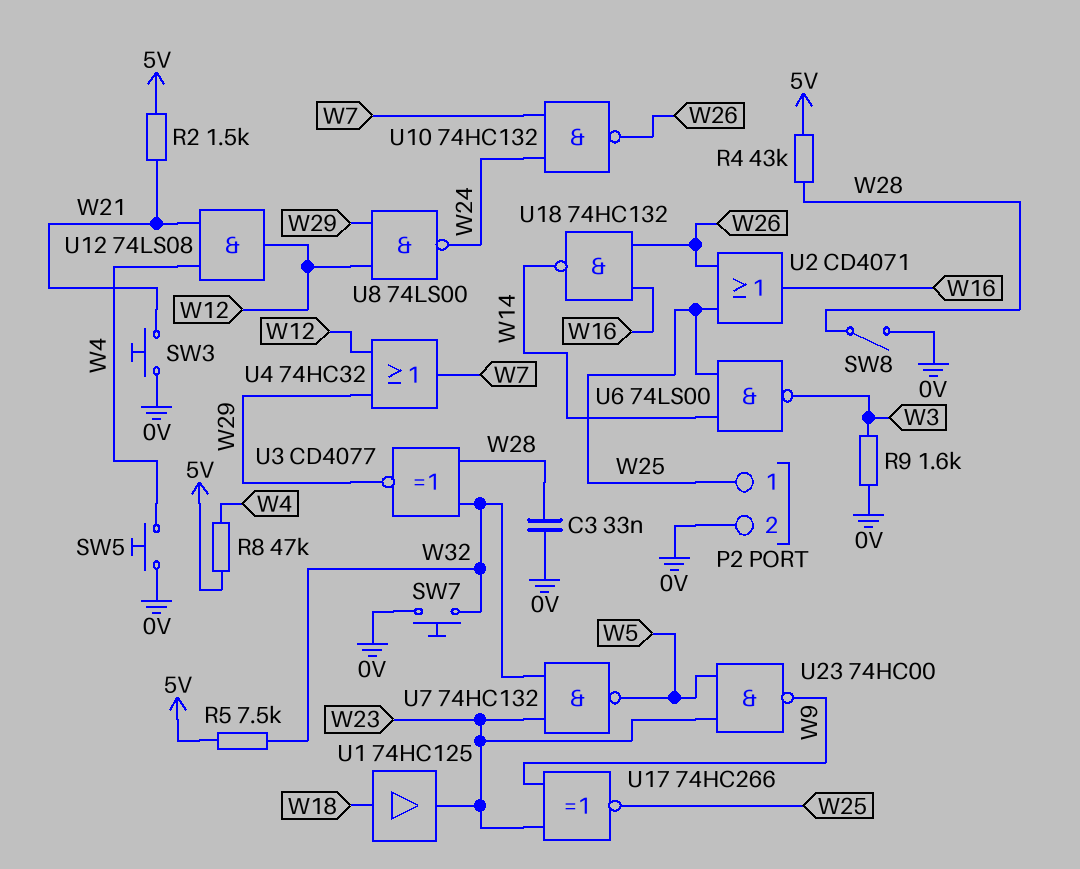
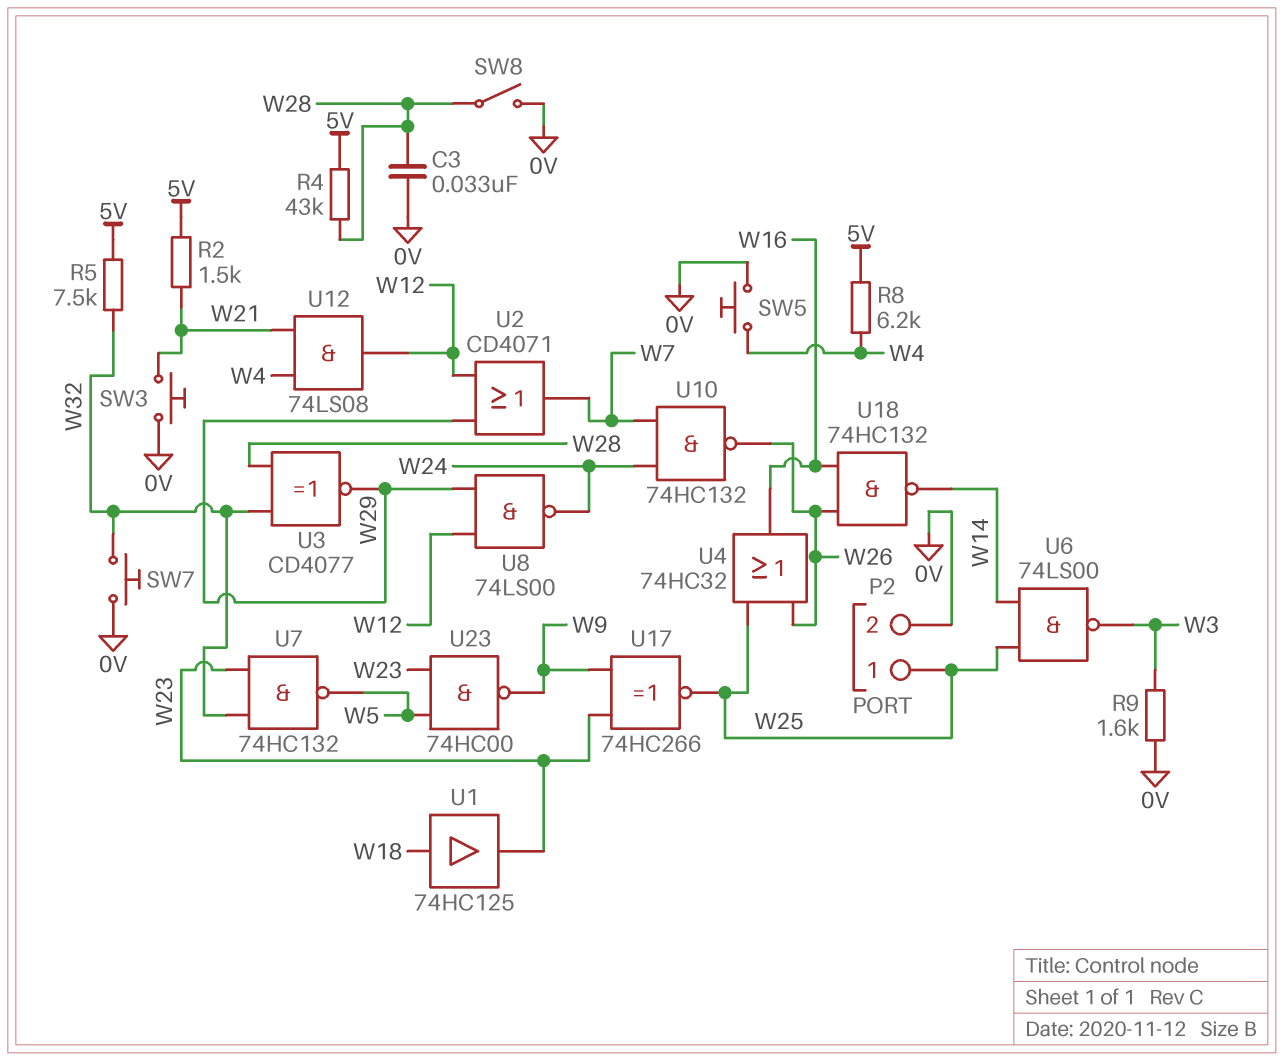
R8: 47k (5V, W4) -> 6.2k (5V, W4)
U2: OR CD4071 (in W25, in W26, out W16) -> OR CD4071 (in W12, in W29, out W7)
U4: OR 74HC32 (in W12, in W29, out W7) -> OR 74HC32 (in W25, in W26, out W16)

